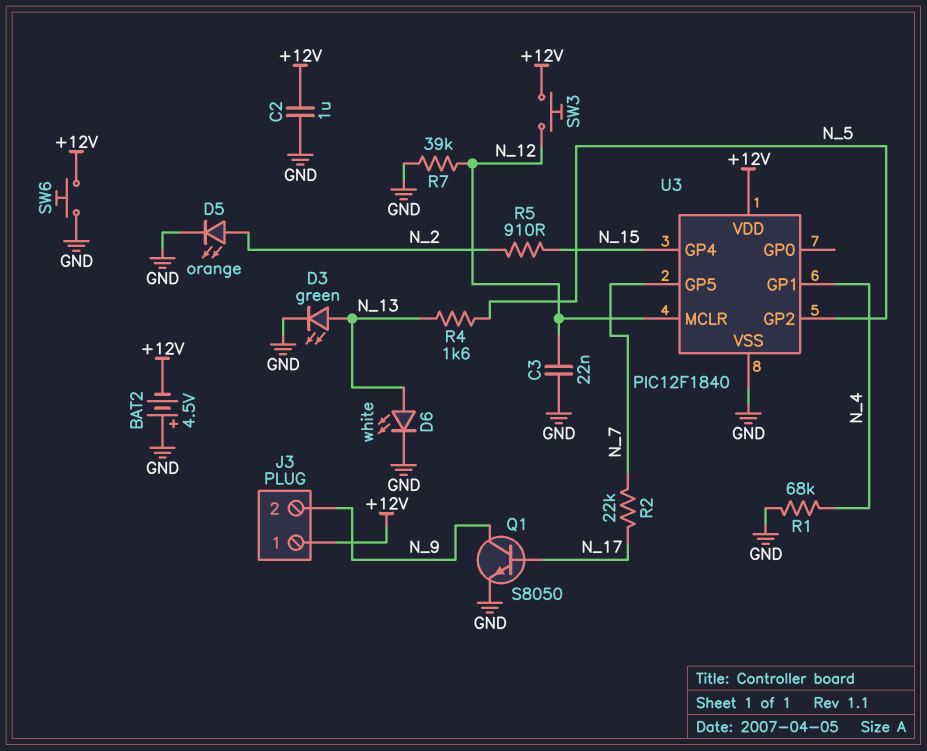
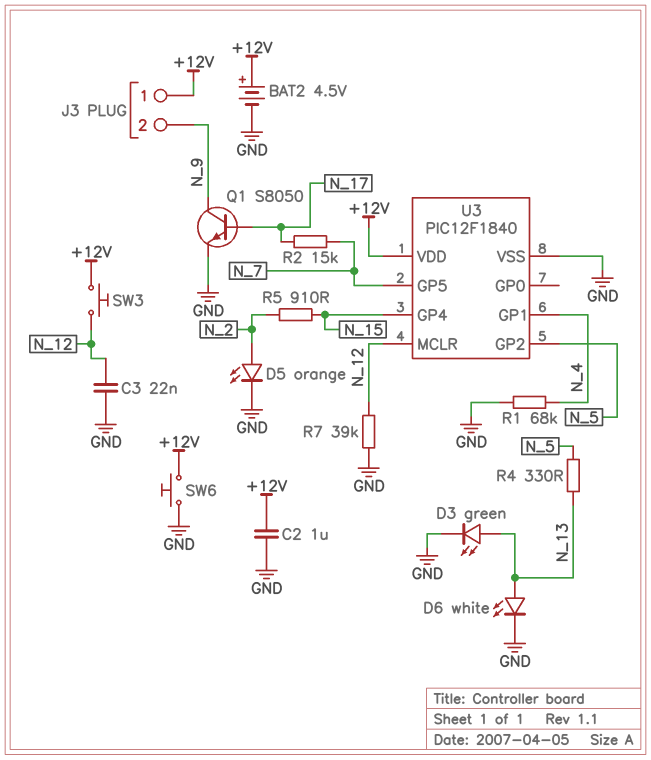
BAT2: 4.5V (plus GND, minus +12V) -> 4.5V (plus +12V, minus GND)
R2: 22k (N_7, N_17) -> 15k (N_7, N_17)
R4: 1.6k (N_5, N_13) -> 330 (N_5, N_13)

